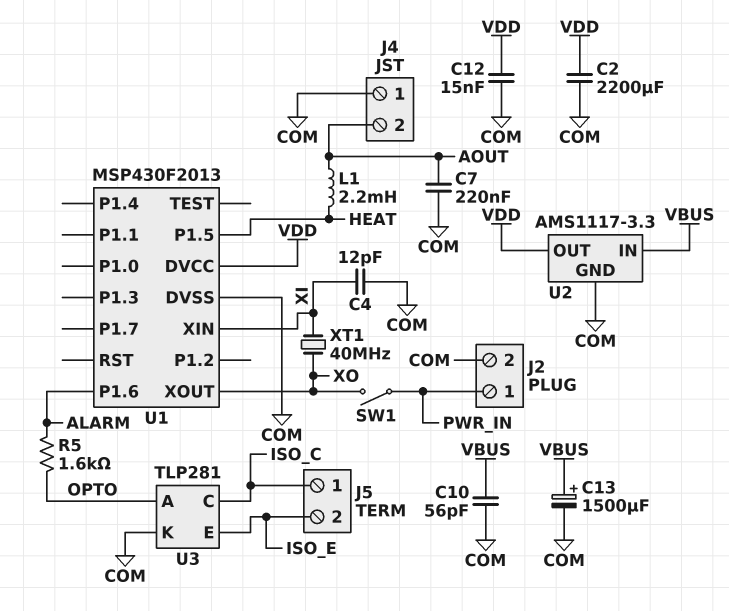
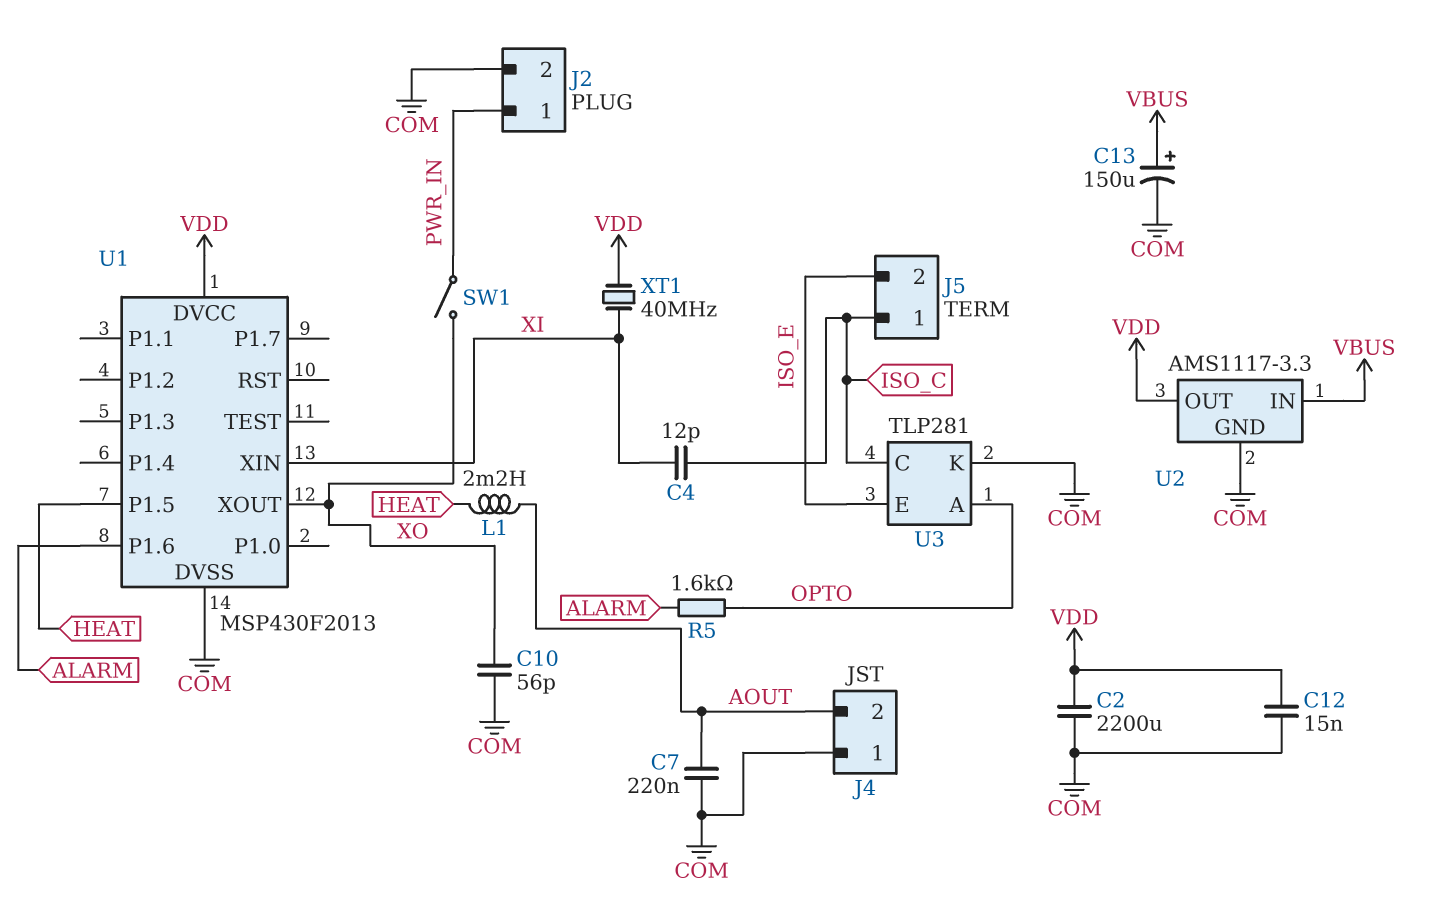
C4: 12pF (COM, XI) -> 12pF (ISO_C, XI)
C10: 56pF (COM, VBUS) -> 56pF (COM, XO)
C13: 1500uF (plus VBUS, minus COM) -> 150uF (plus VBUS, minus COM)
XT1: 40MHz (XI, XO) -> 40MHz (VDD, XI)

